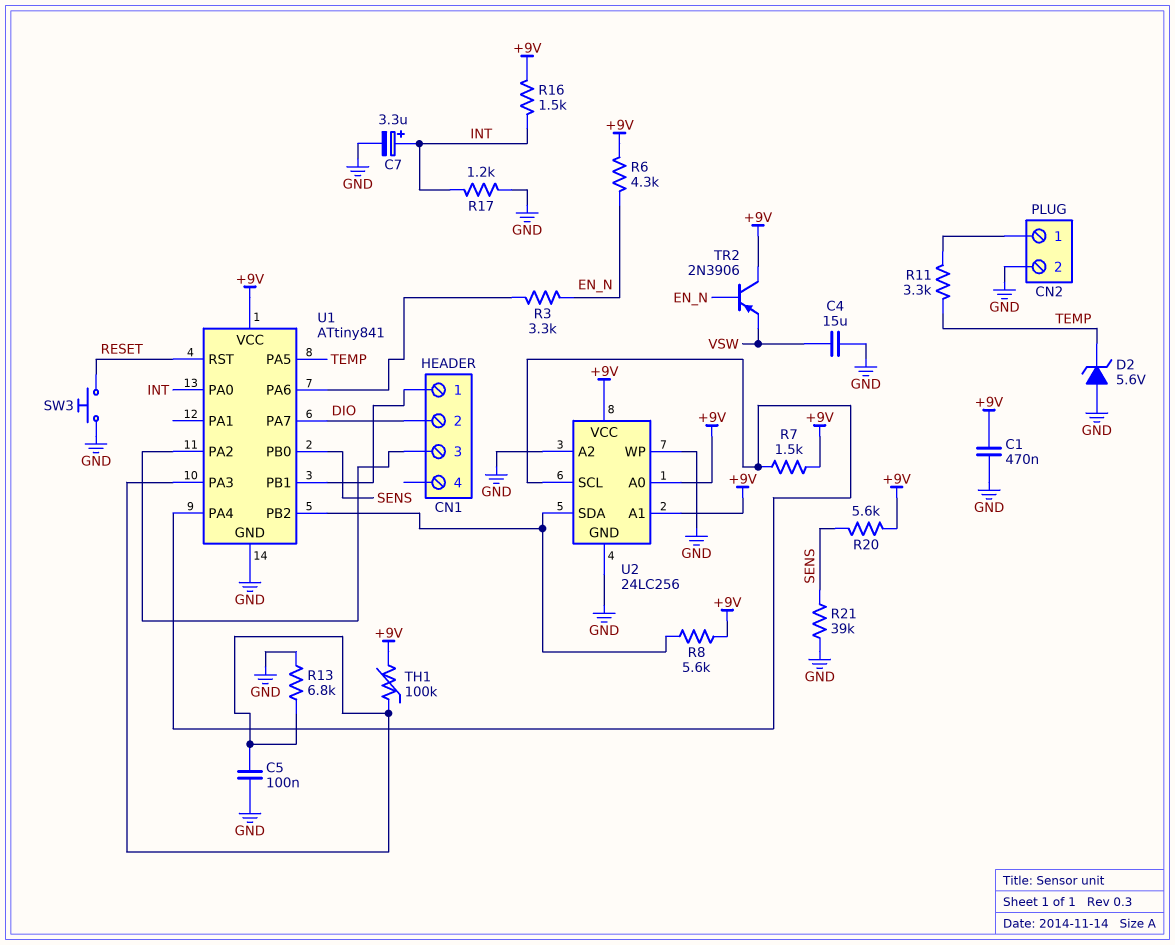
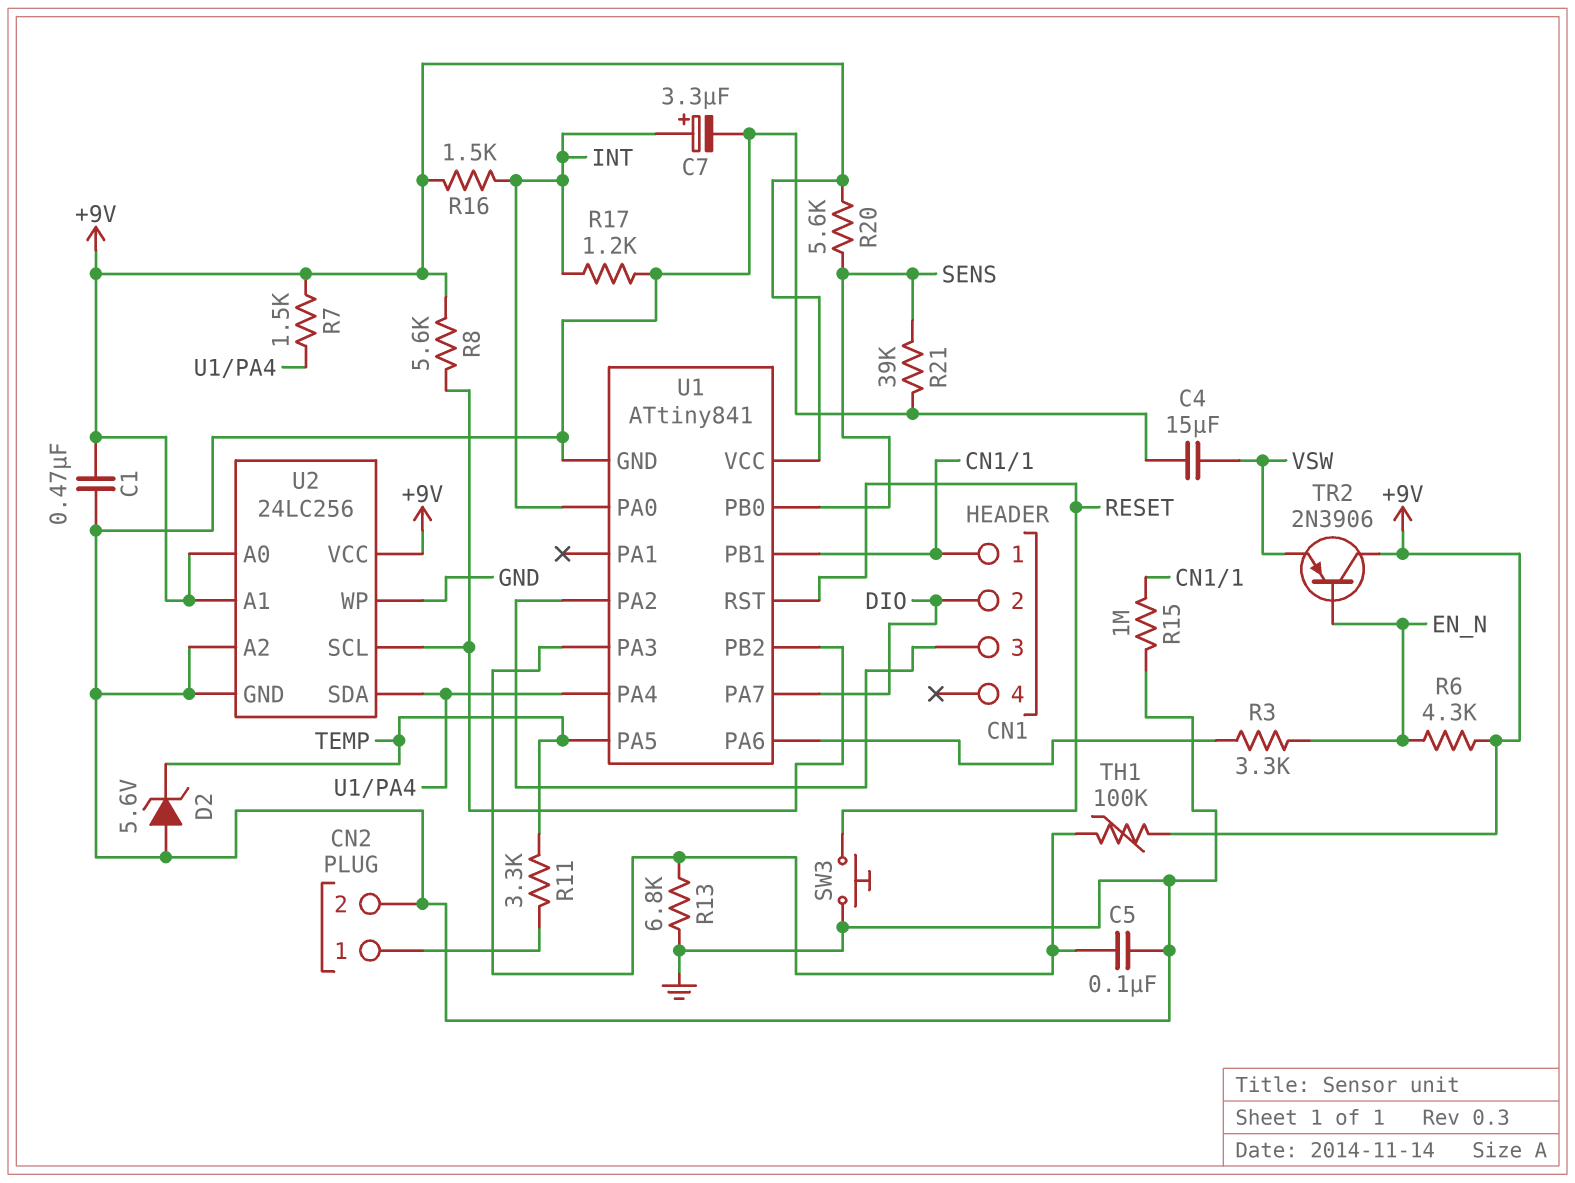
R15: none -> 1M (CN1/1, GND)
U2 pin SCL: U1/PA4 -> U1/PB2
U2 pin SDA: U1/PB2 -> U1/PA4

